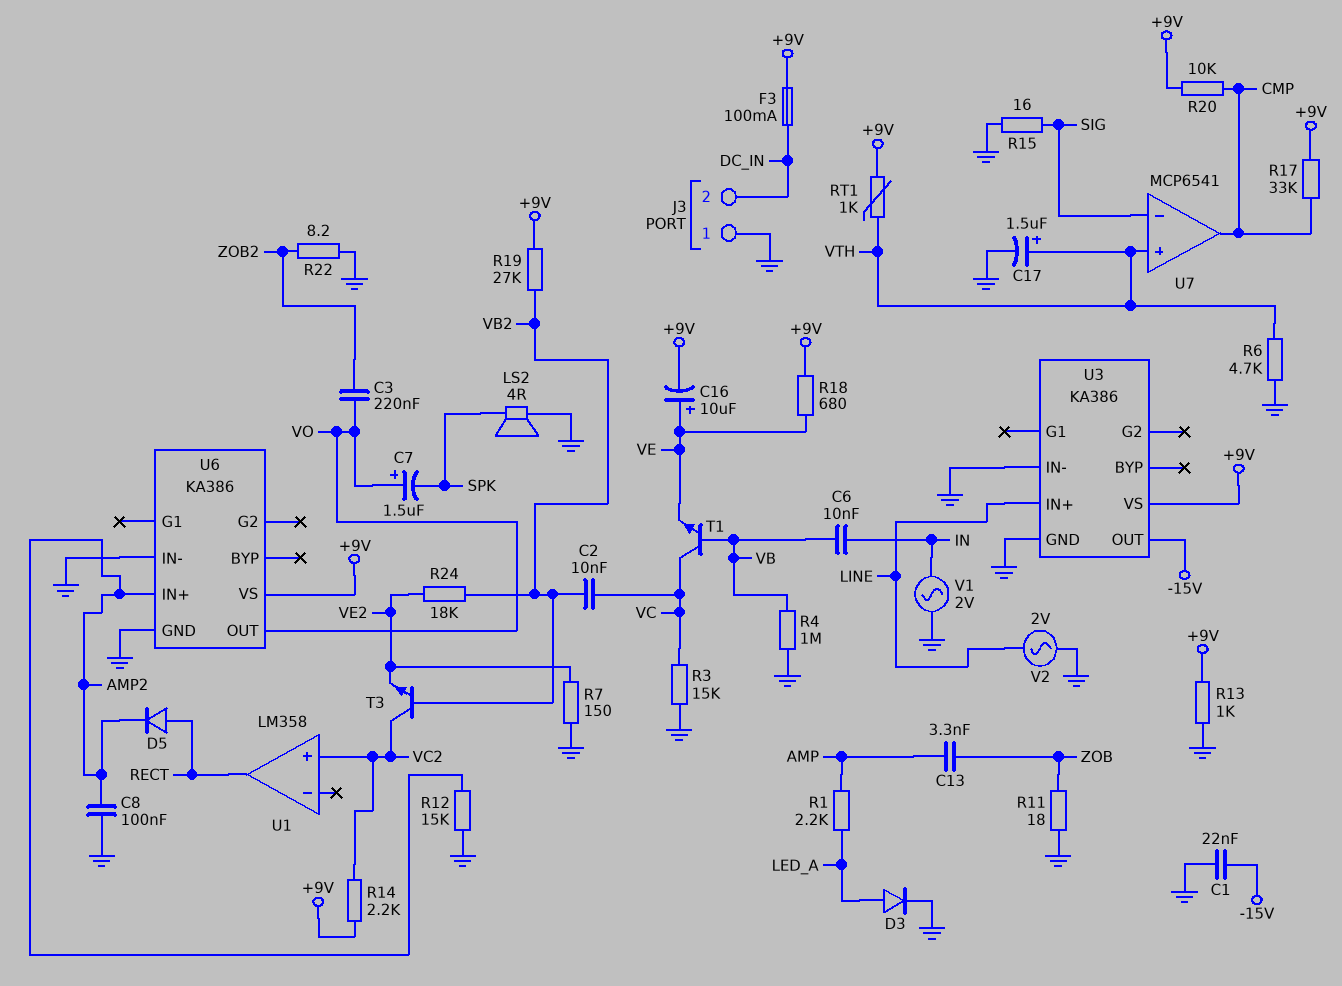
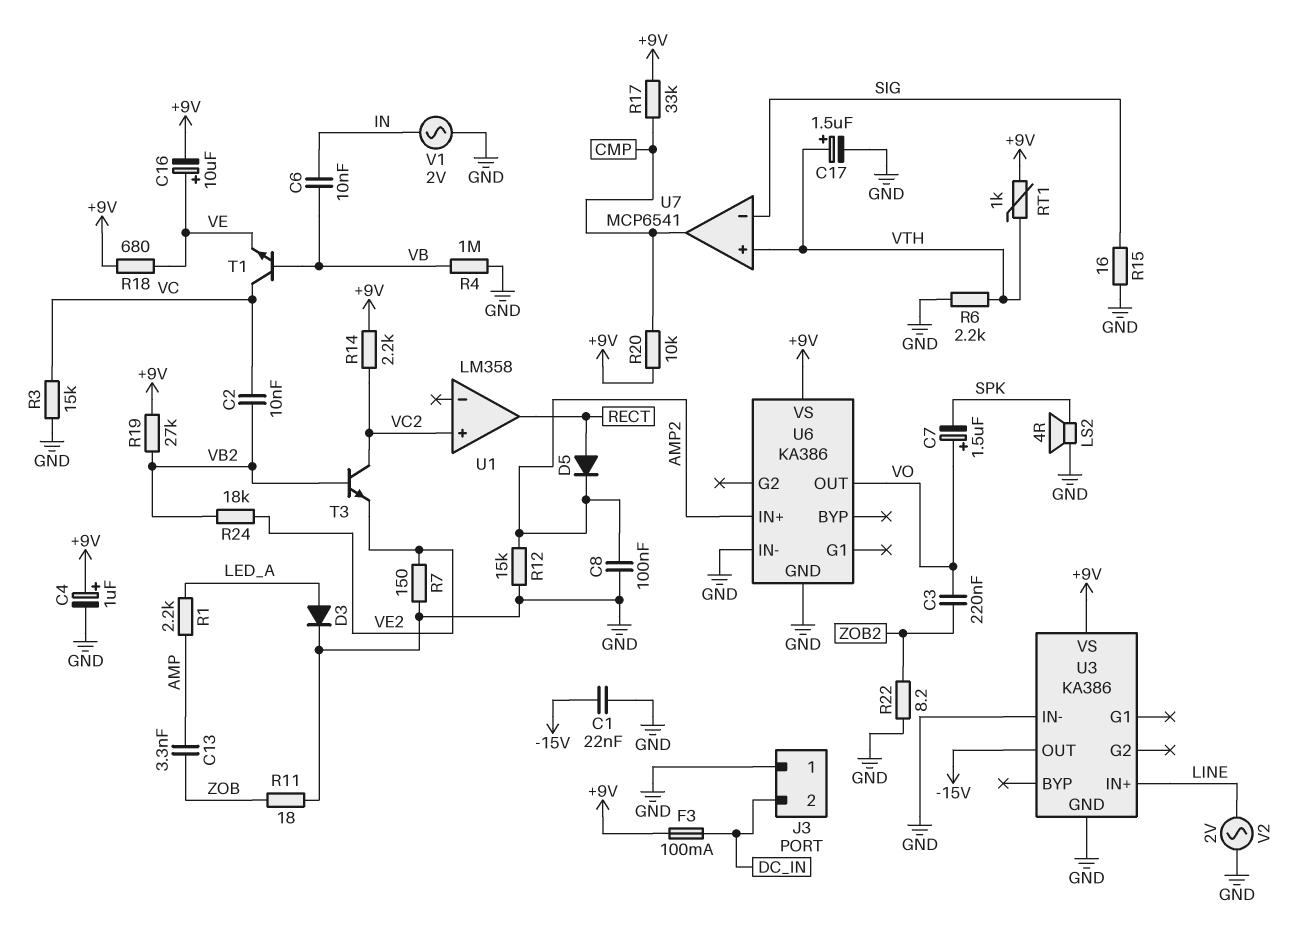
C4: none -> 1uF (plus +9V, minus GND)
R6: 4.7k (GND, VTH) -> 2.2k (GND, VTH)
R13: 1k (+9V, GND) -> none

